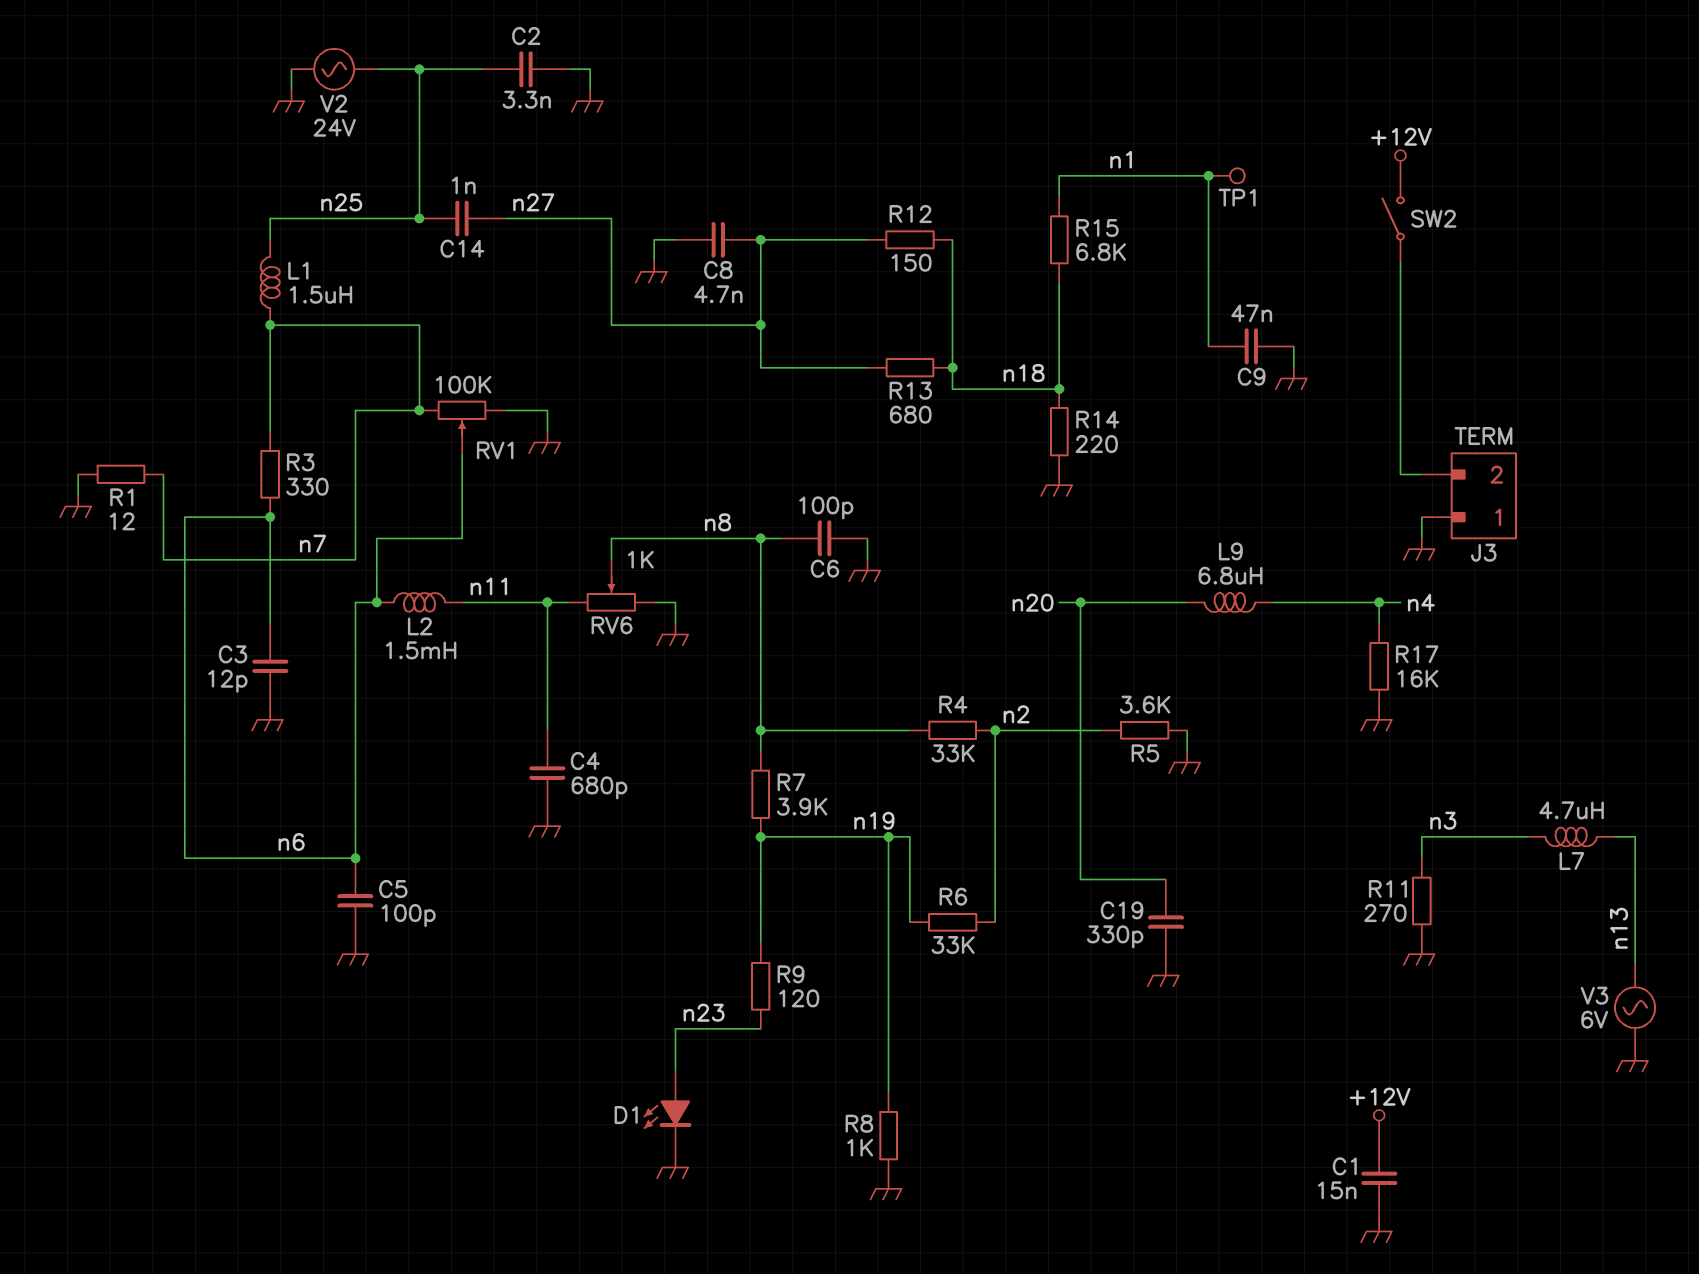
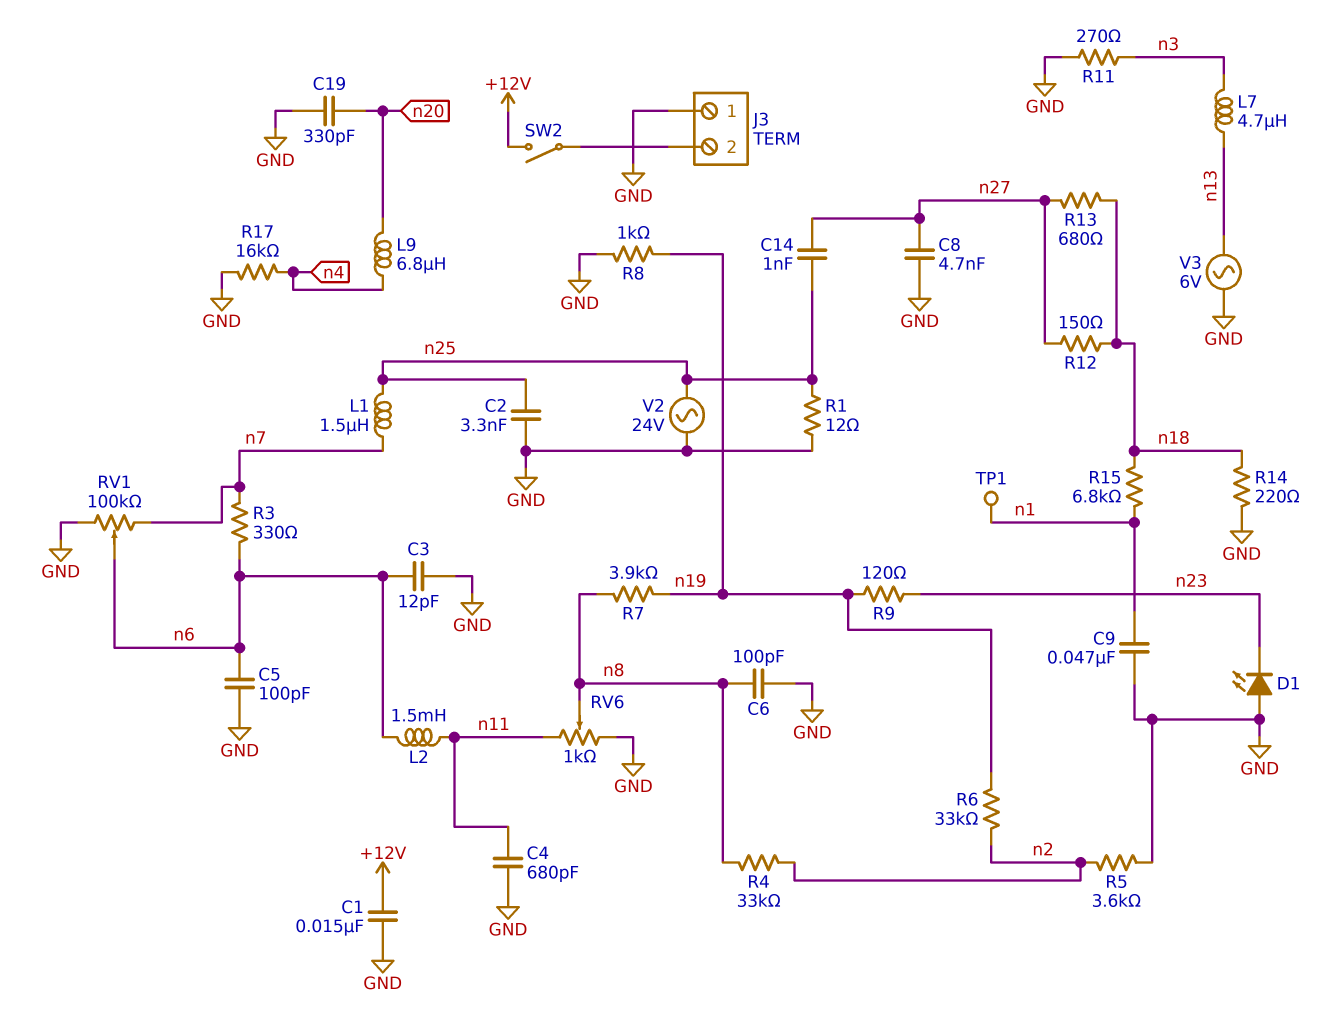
D1: LED (A n23, K GND) -> LED (A GND, K n23)
R1: 12 (GND, n7) -> 12 (GND, n25)

